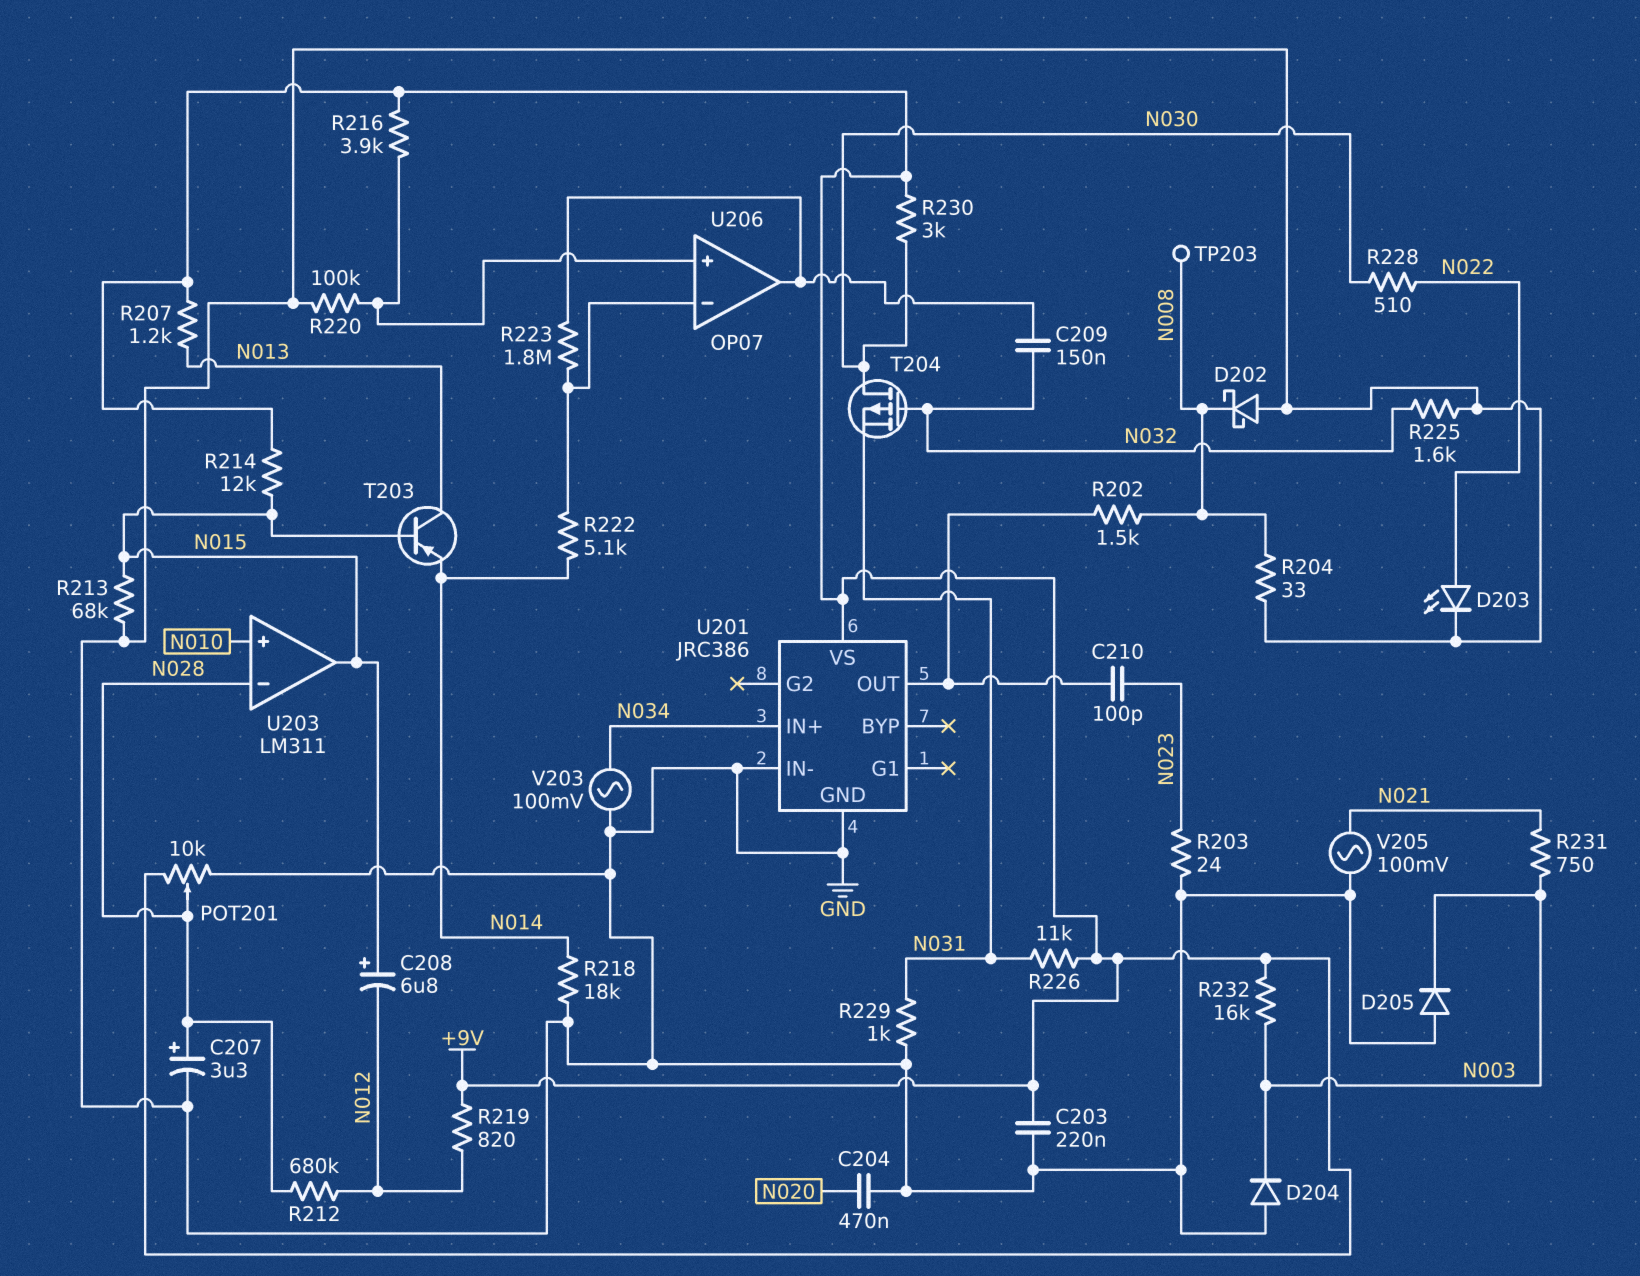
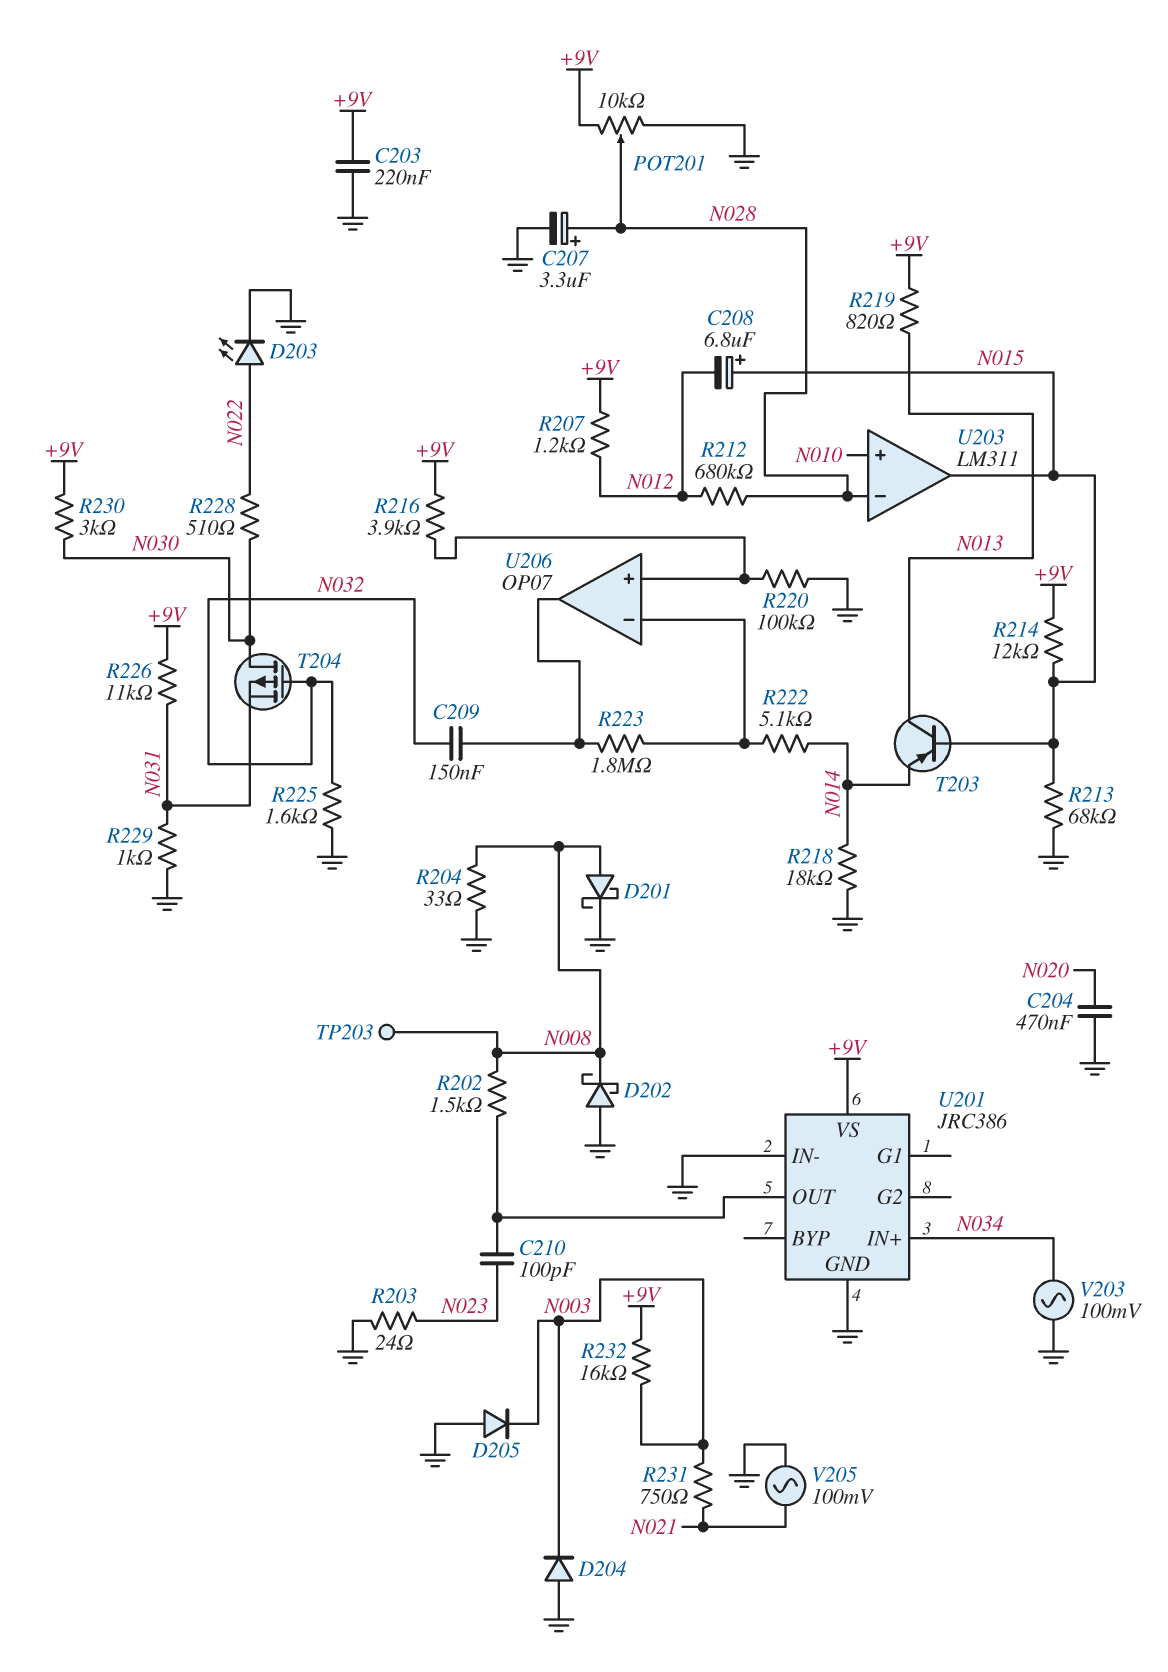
D201: none -> schottky (A N008, K GND)
R207: 1.2k (+9V, N013) -> 1.2k (+9V, N012)
R219: 820 (+9V, N012) -> 820 (+9V, N013)

